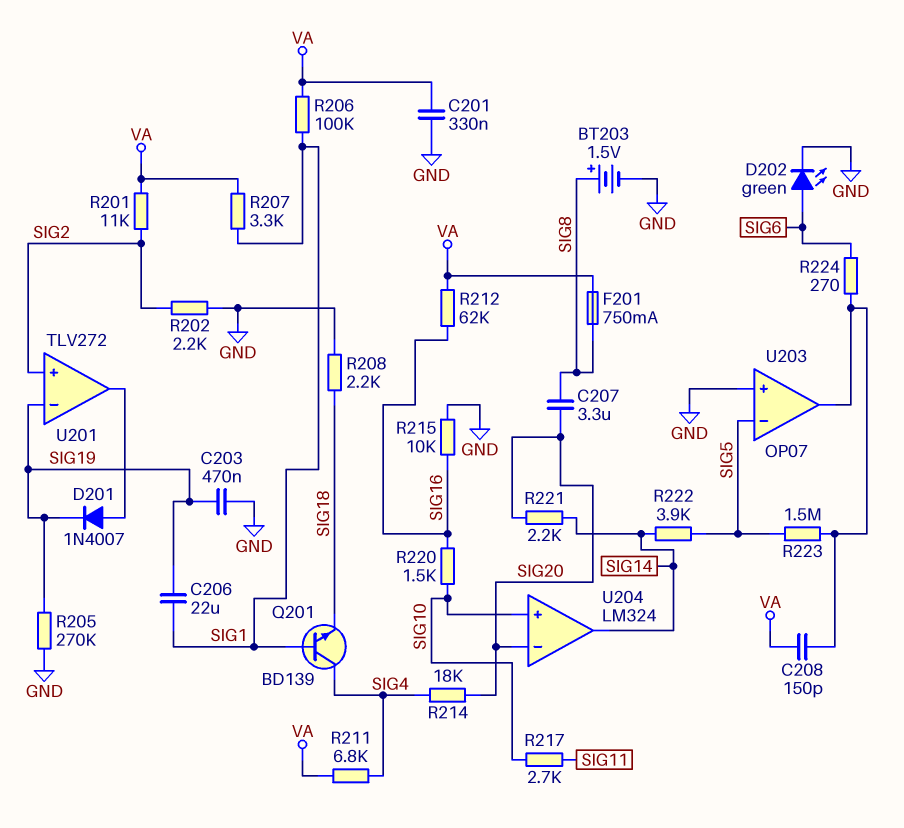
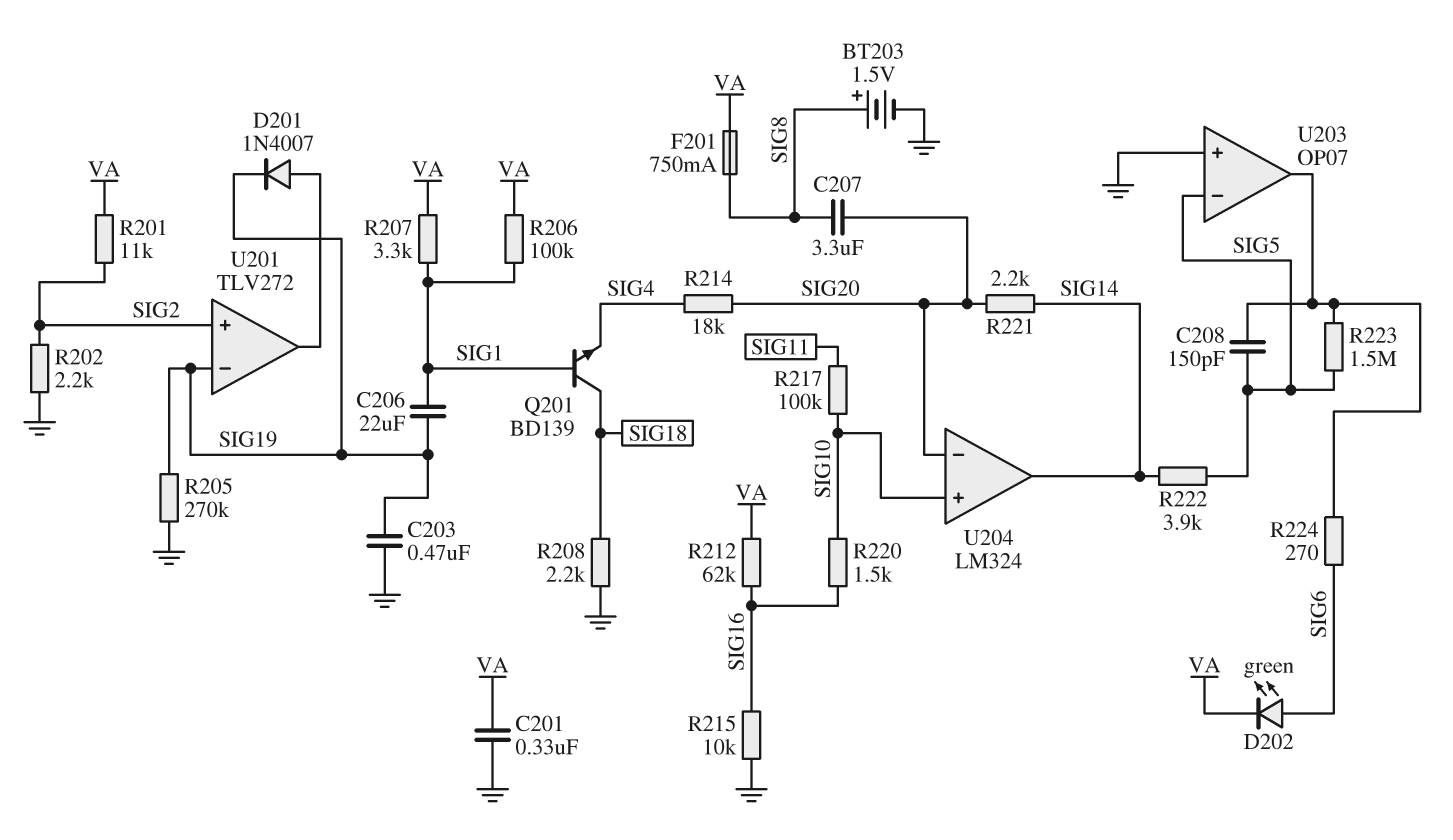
C208: 150pF (U203/out, VA) -> 150pF (SIG5, U203/out)
D202: LED green (A SIG6, K GND) -> LED green (A SIG6, K VA)
Q201: NPN BD139 (B SIG1, C SIG4, E SIG18) -> NPN BD139 (B SIG1, C SIG18, E SIG4)
R211: 6.8k (SIG4, VA) -> none
R217: 2.7k (SIG10, SIG11) -> 100k (SIG10, SIG11)

